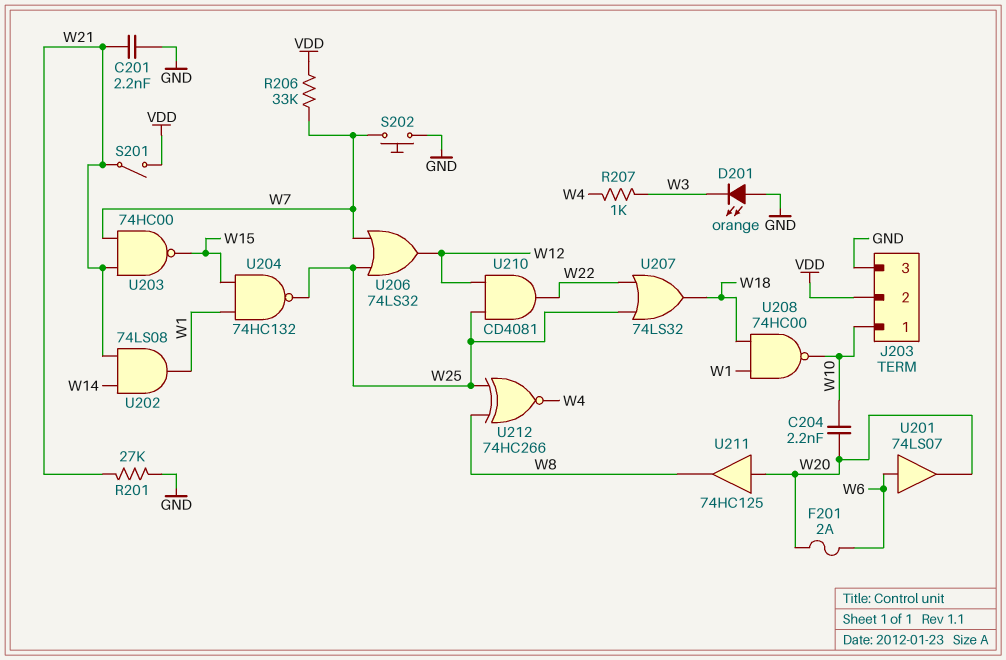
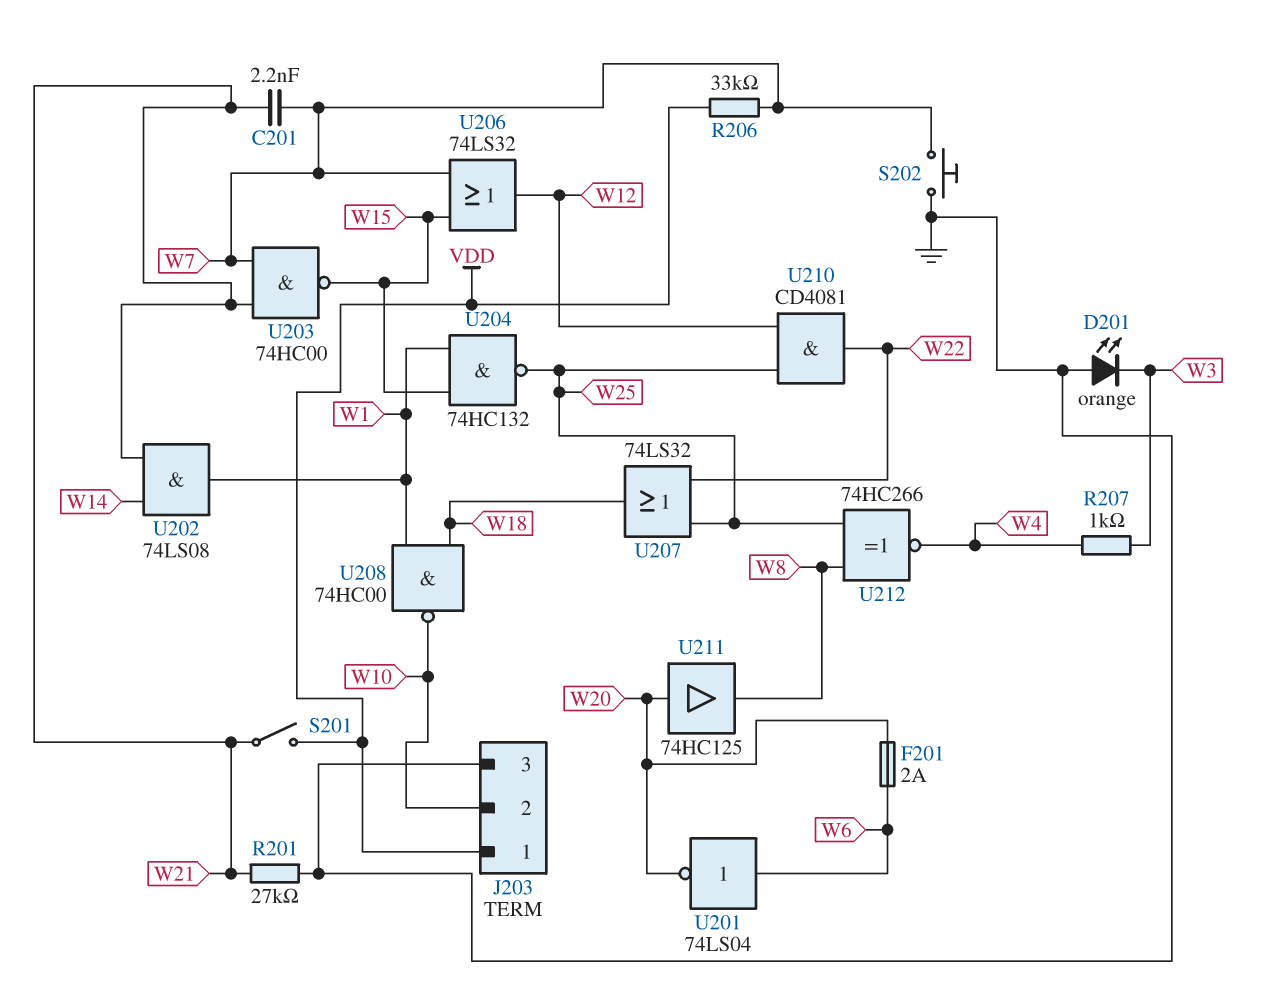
C201: 2.2nF (GND, W21) -> 2.2nF (W7, W21)
C204: 2.2nF (W10, W20) -> none
J203 pin 1: W10 -> VDD
J203 pin 2: VDD -> W10
U201: buffer 74LS07 (in W6, out W20) -> NOT 74LS04 (in W6, out W20)
U206: OR 74LS32 (in W7, in W25, out W12) -> OR 74LS32 (in W7, in W15, out W12)

